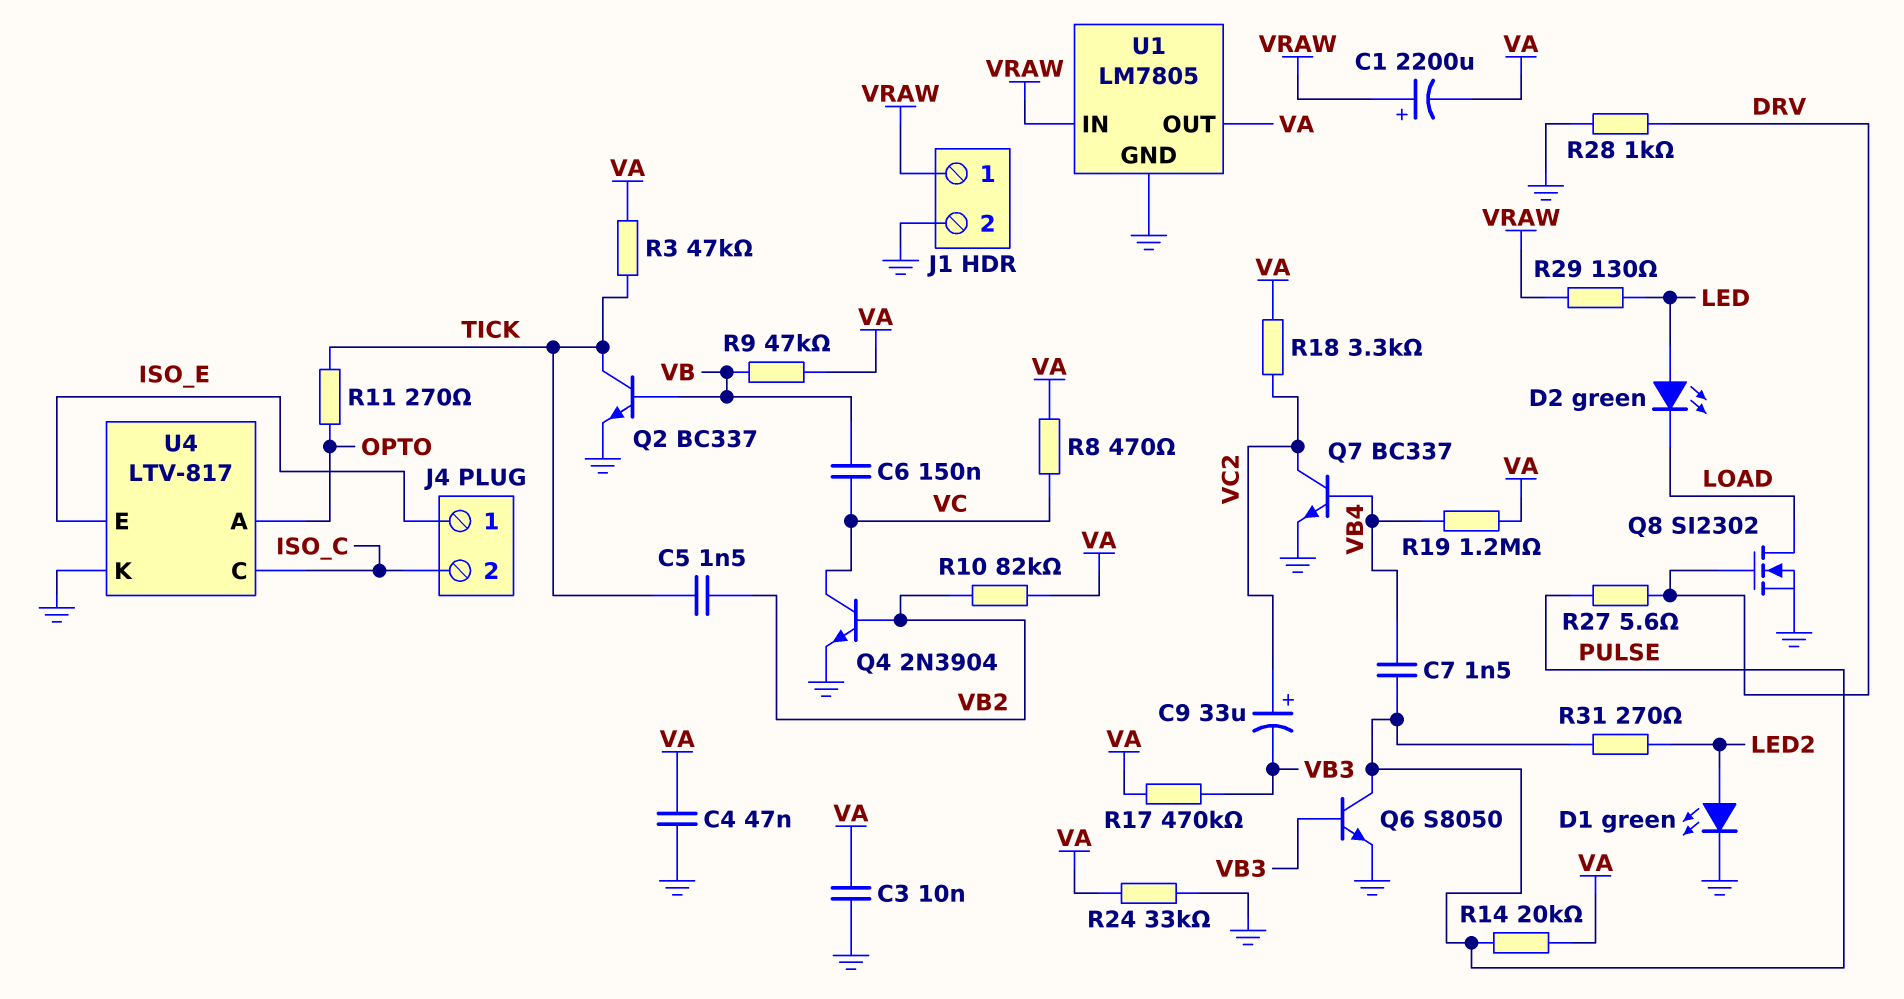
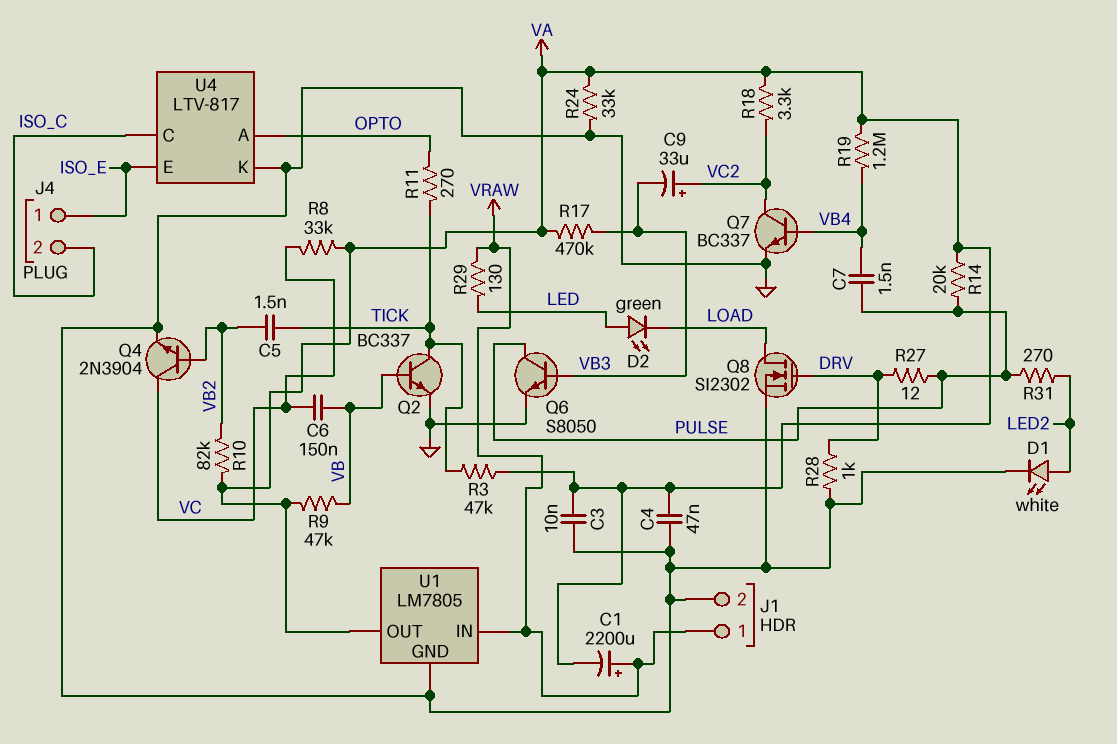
D1: LED green (A LED2, K GND) -> LED white (A LED2, K GND)
R8: 470 (VA, VC) -> 33k (VA, VC)
R27: 5.6 (DRV, PULSE) -> 12 (DRV, PULSE)

